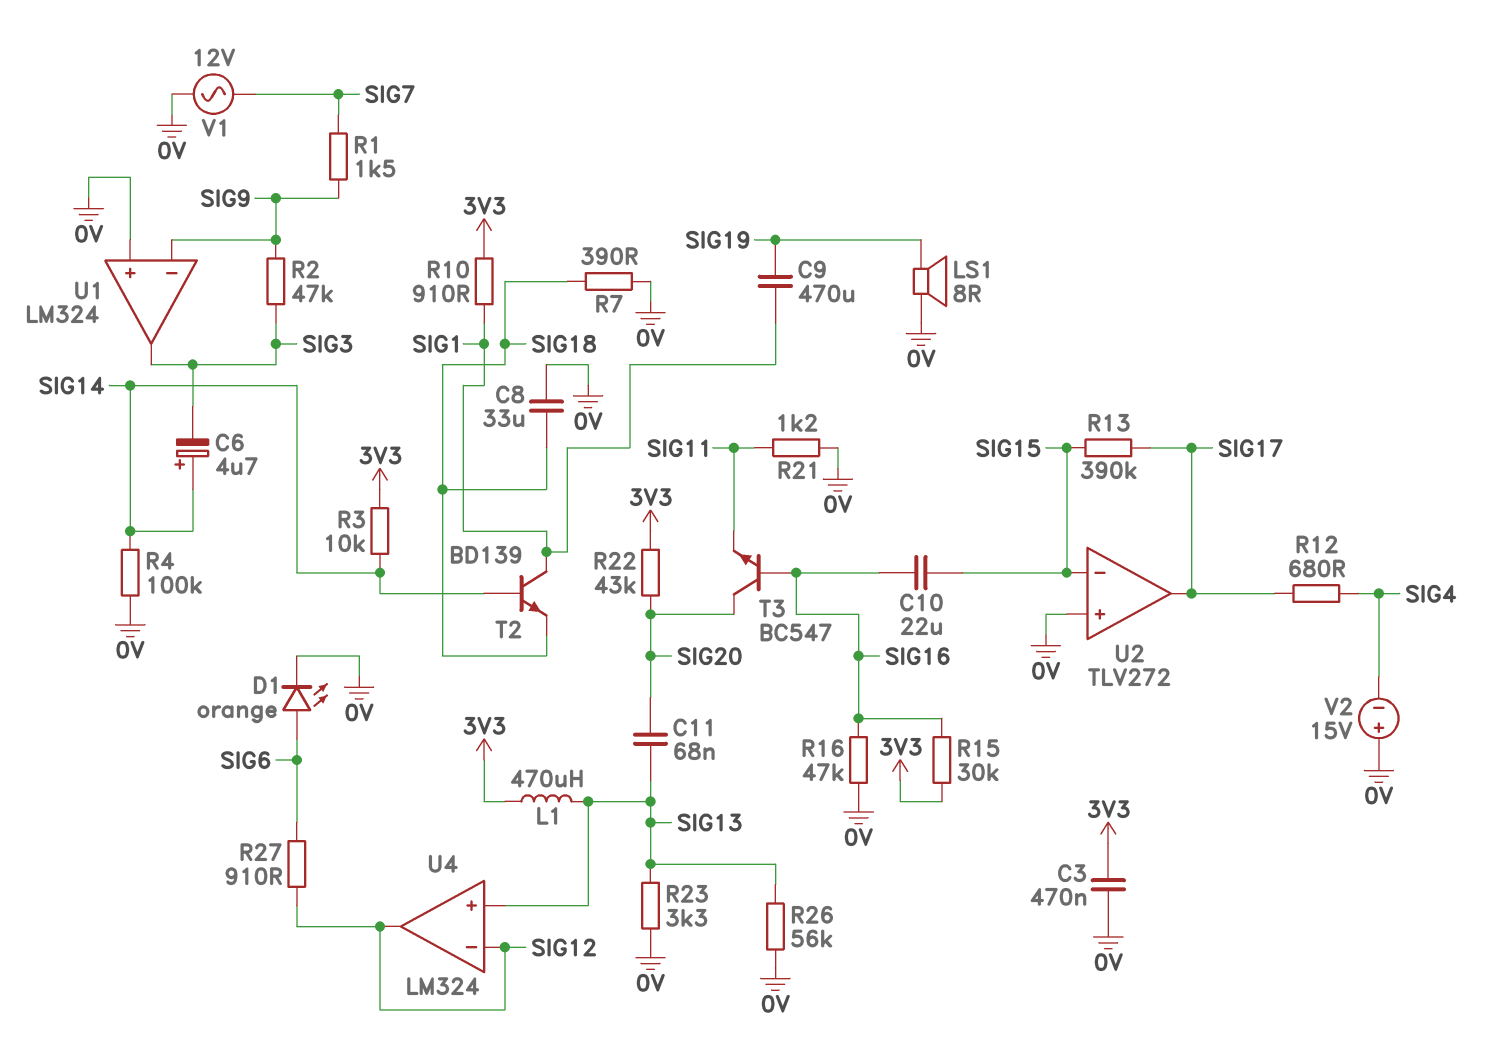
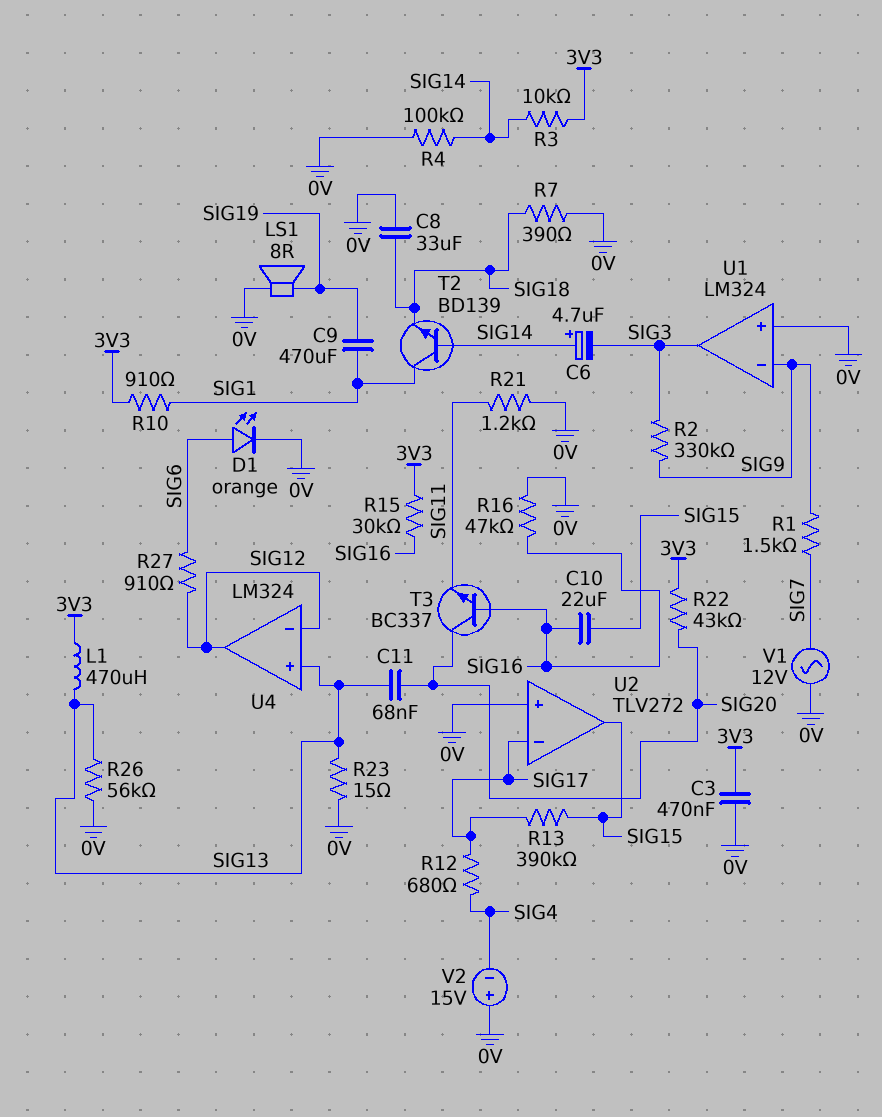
R2: 47k (SIG3, SIG9) -> 330k (SIG3, SIG9)
R23: 3.3k (0V, SIG13) -> 15 (0V, SIG13)
T3: NPN BC547 (B SIG16, C SIG20, E SIG11) -> NPN BC337 (B SIG16, C SIG20, E SIG11)
U2 pin in-: SIG15 -> SIG17
U2 pin out: SIG17 -> SIG15

